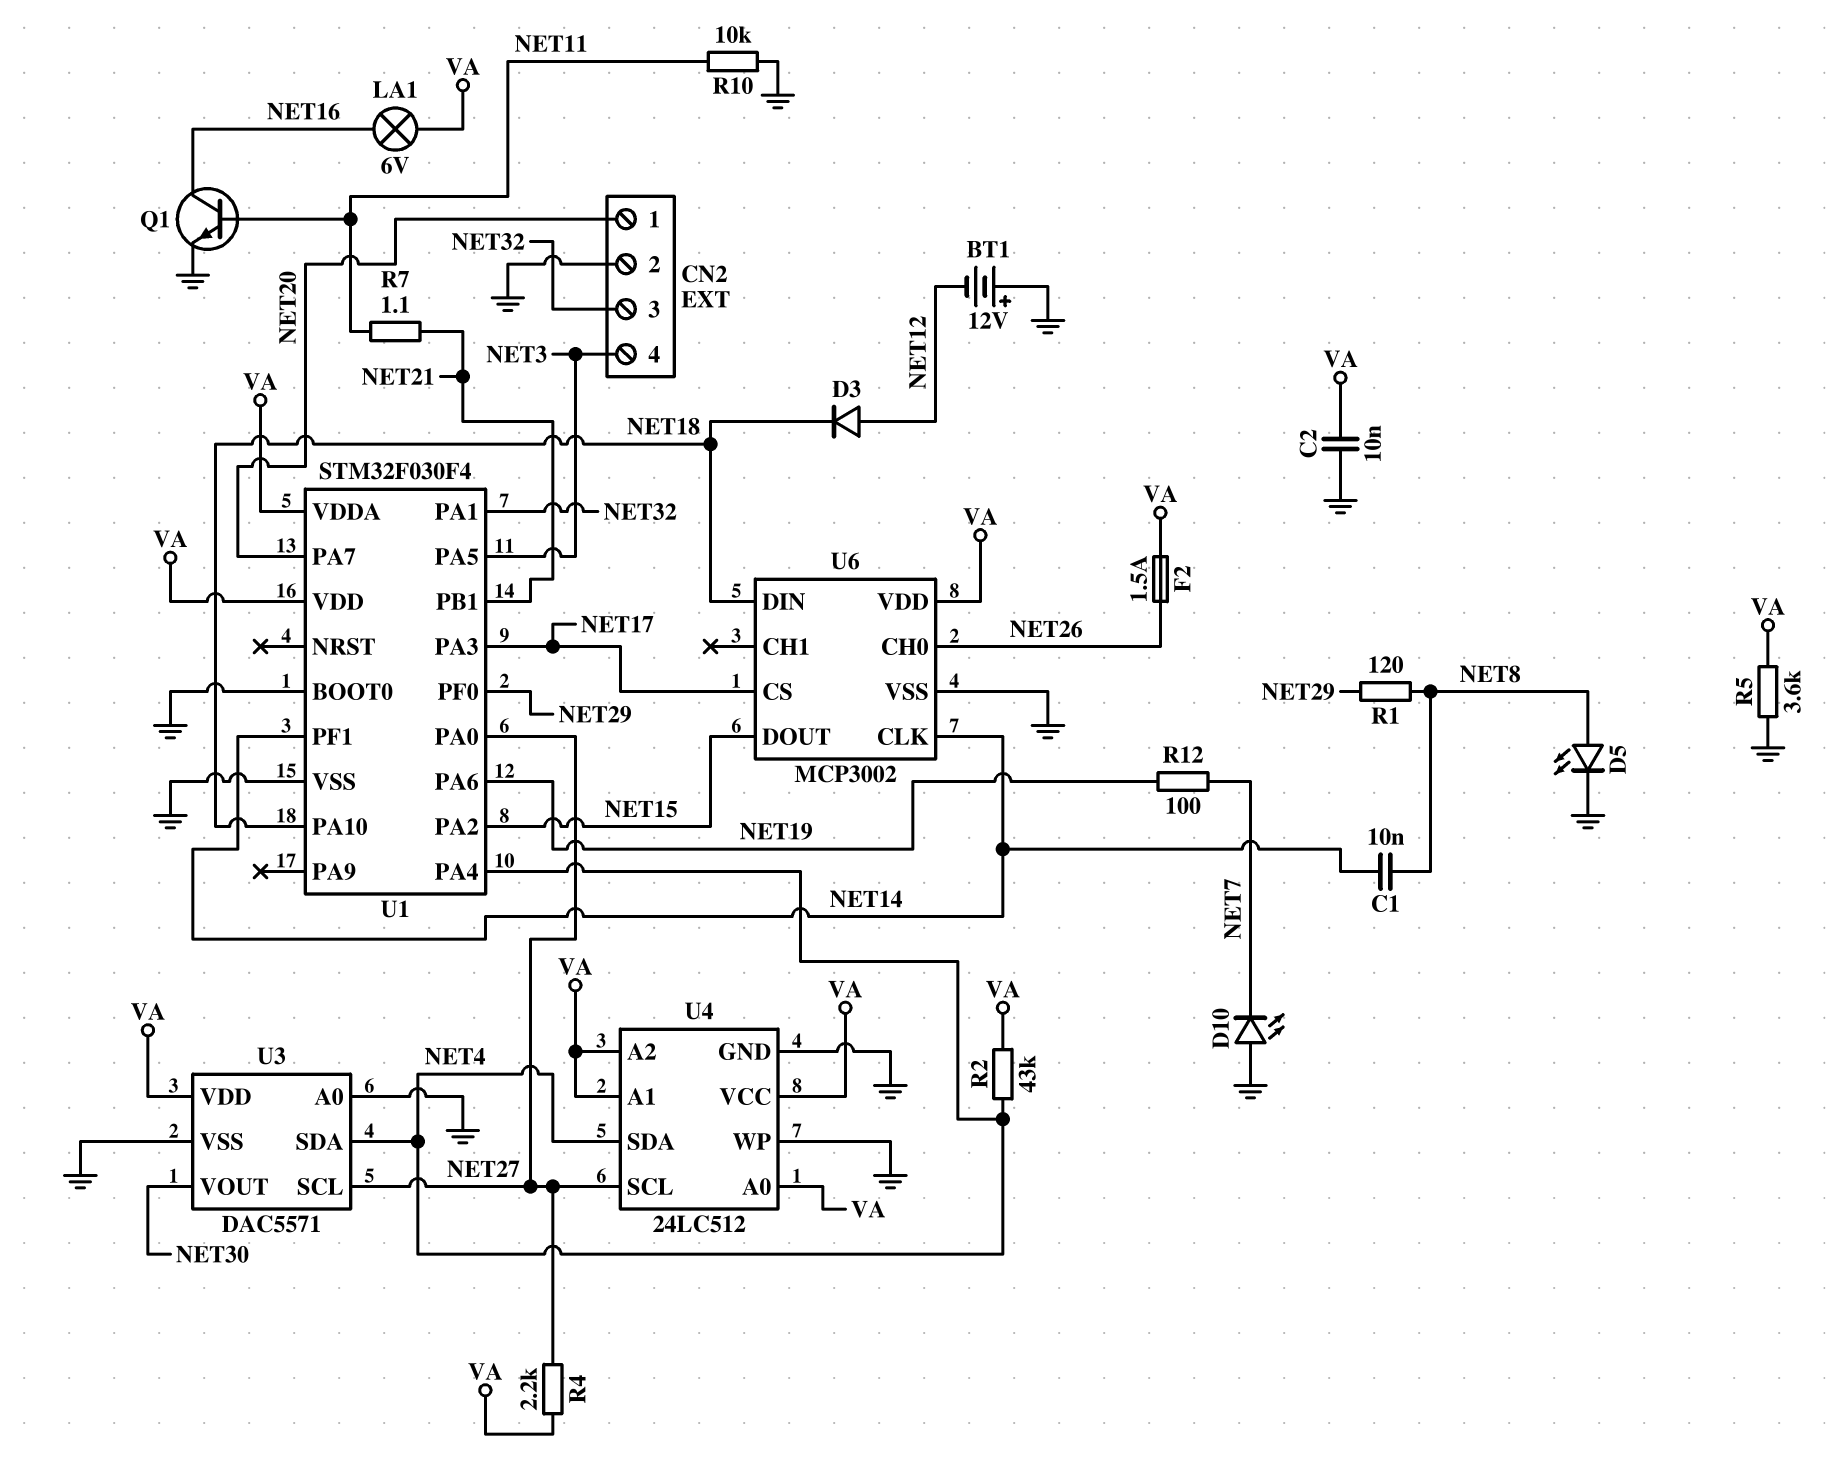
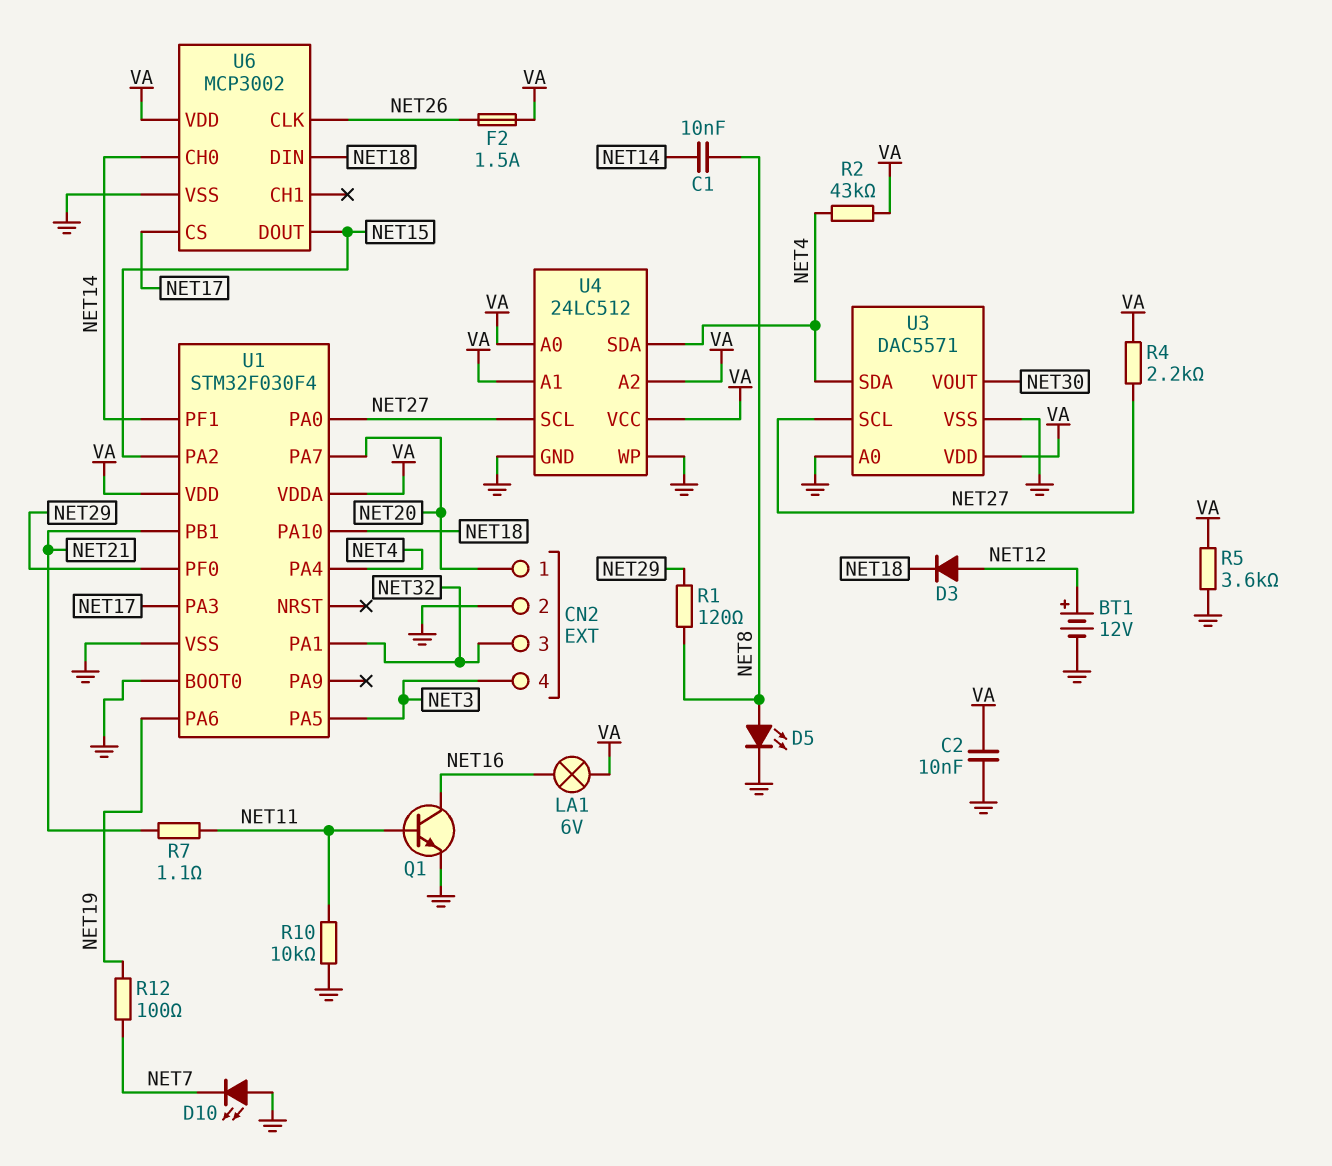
BT1: 12V (plus GND, minus NET12) -> 12V (plus NET12, minus GND)
U6 pin CH0: NET26 -> NET14
U6 pin CLK: NET14 -> NET26

